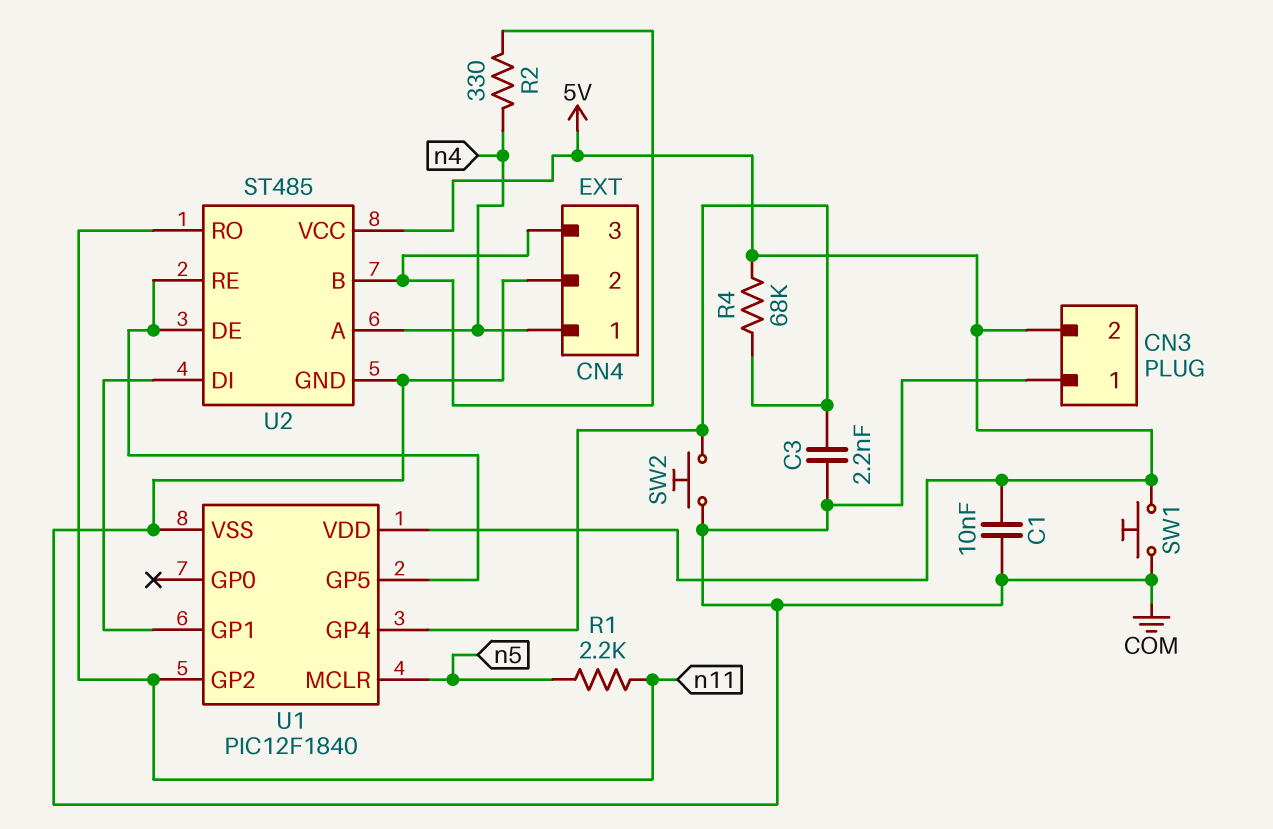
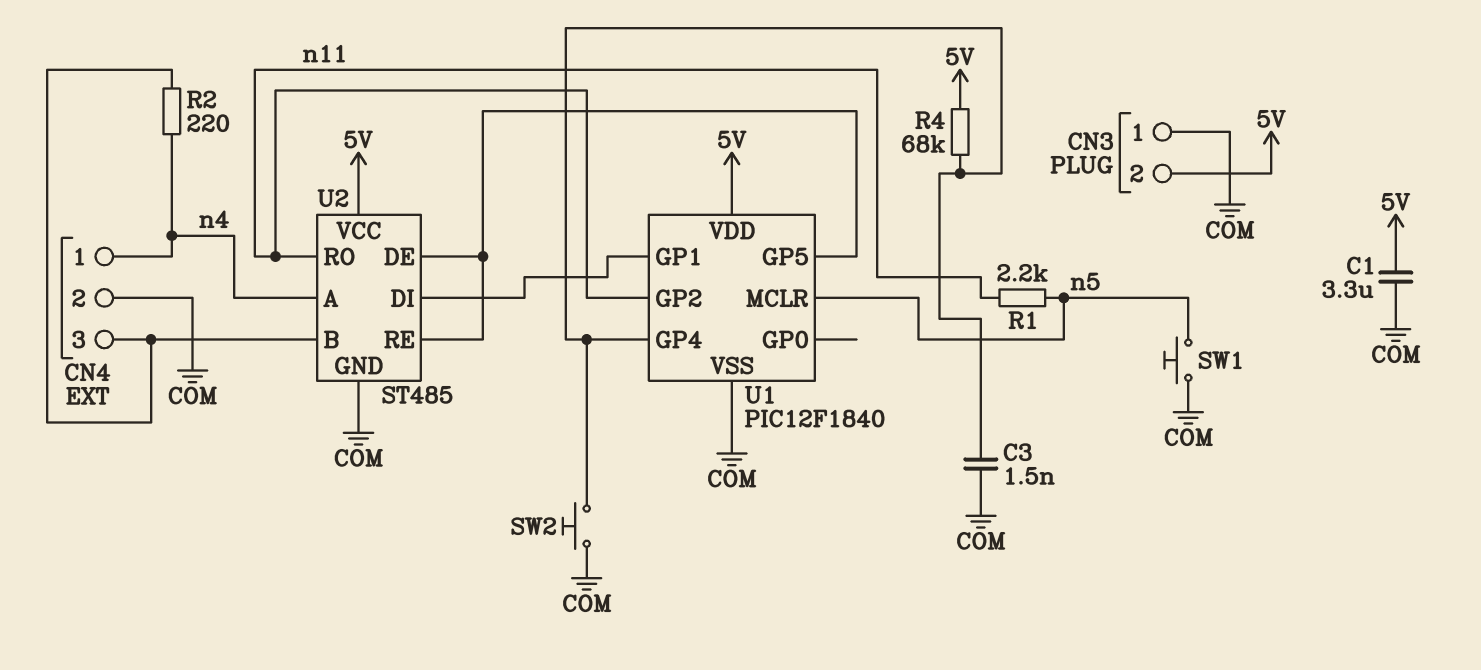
C1: 10nF (5V, COM) -> 3.3uF (5V, COM)
C3: 2.2nF (COM, U1/GP4) -> 1.5nF (COM, U1/GP4)
R2: 330 (CN4/3, n4) -> 220 (CN4/3, n4)
SW1: button (5V, COM) -> button (COM, n5)

